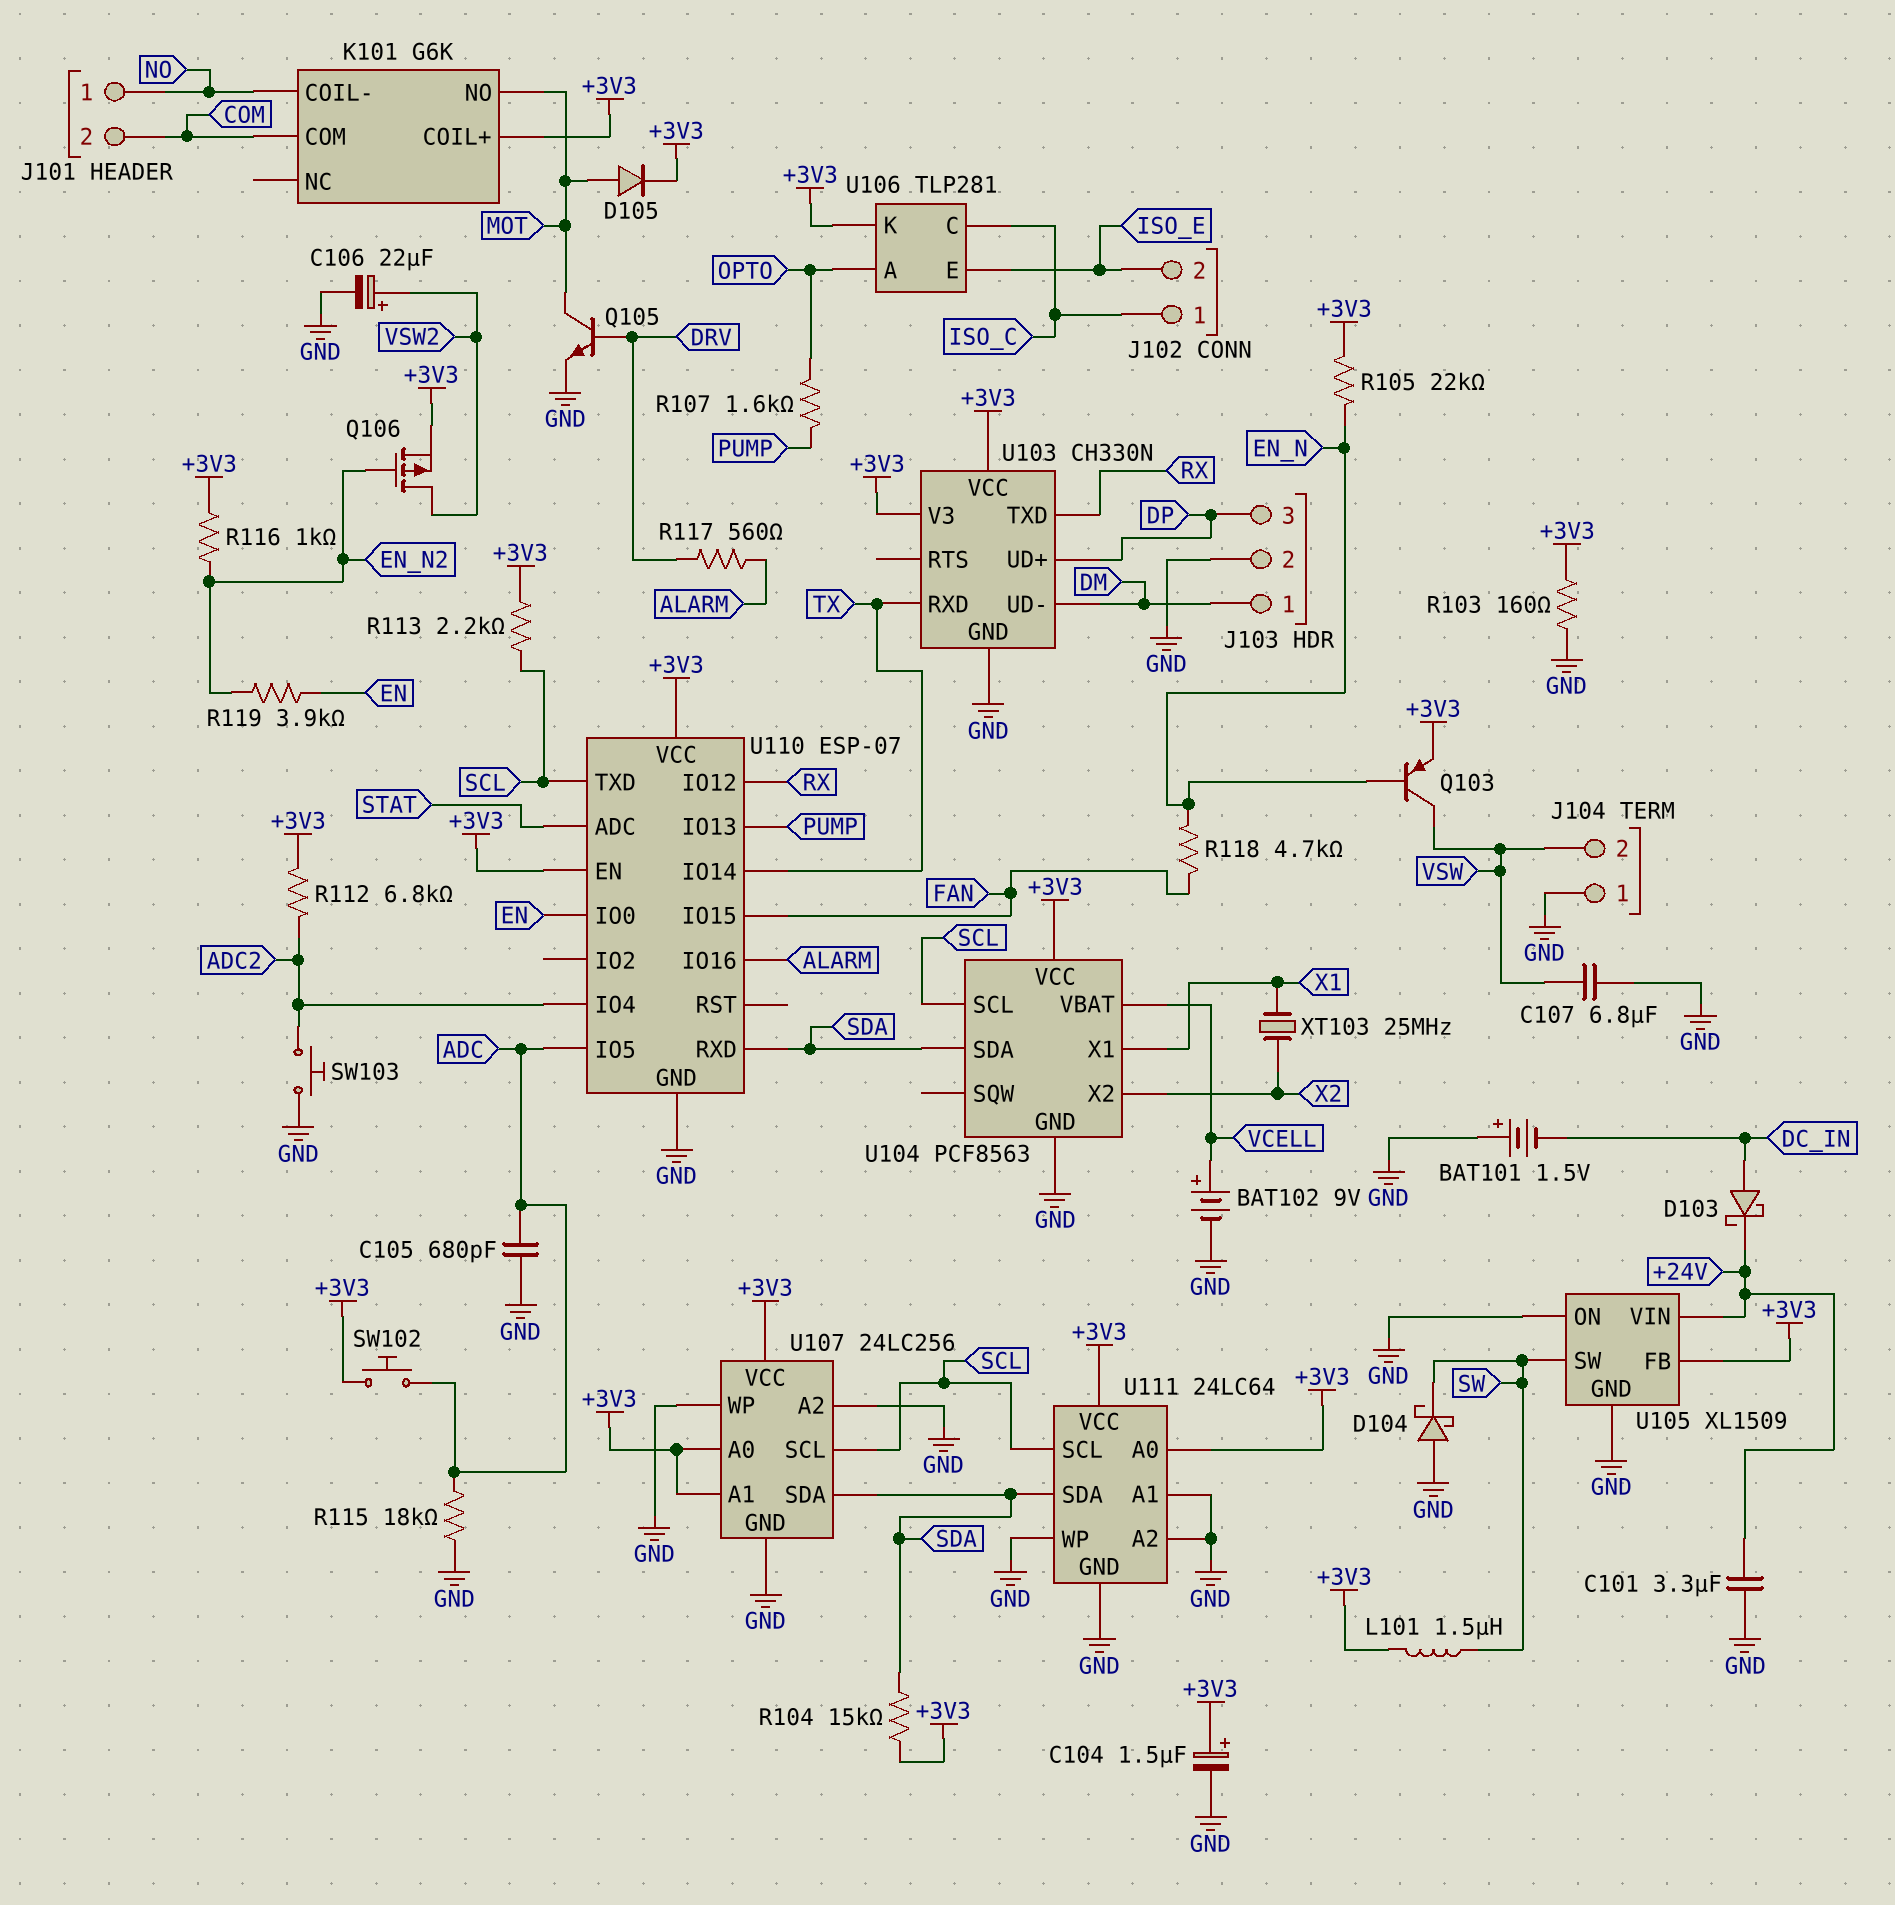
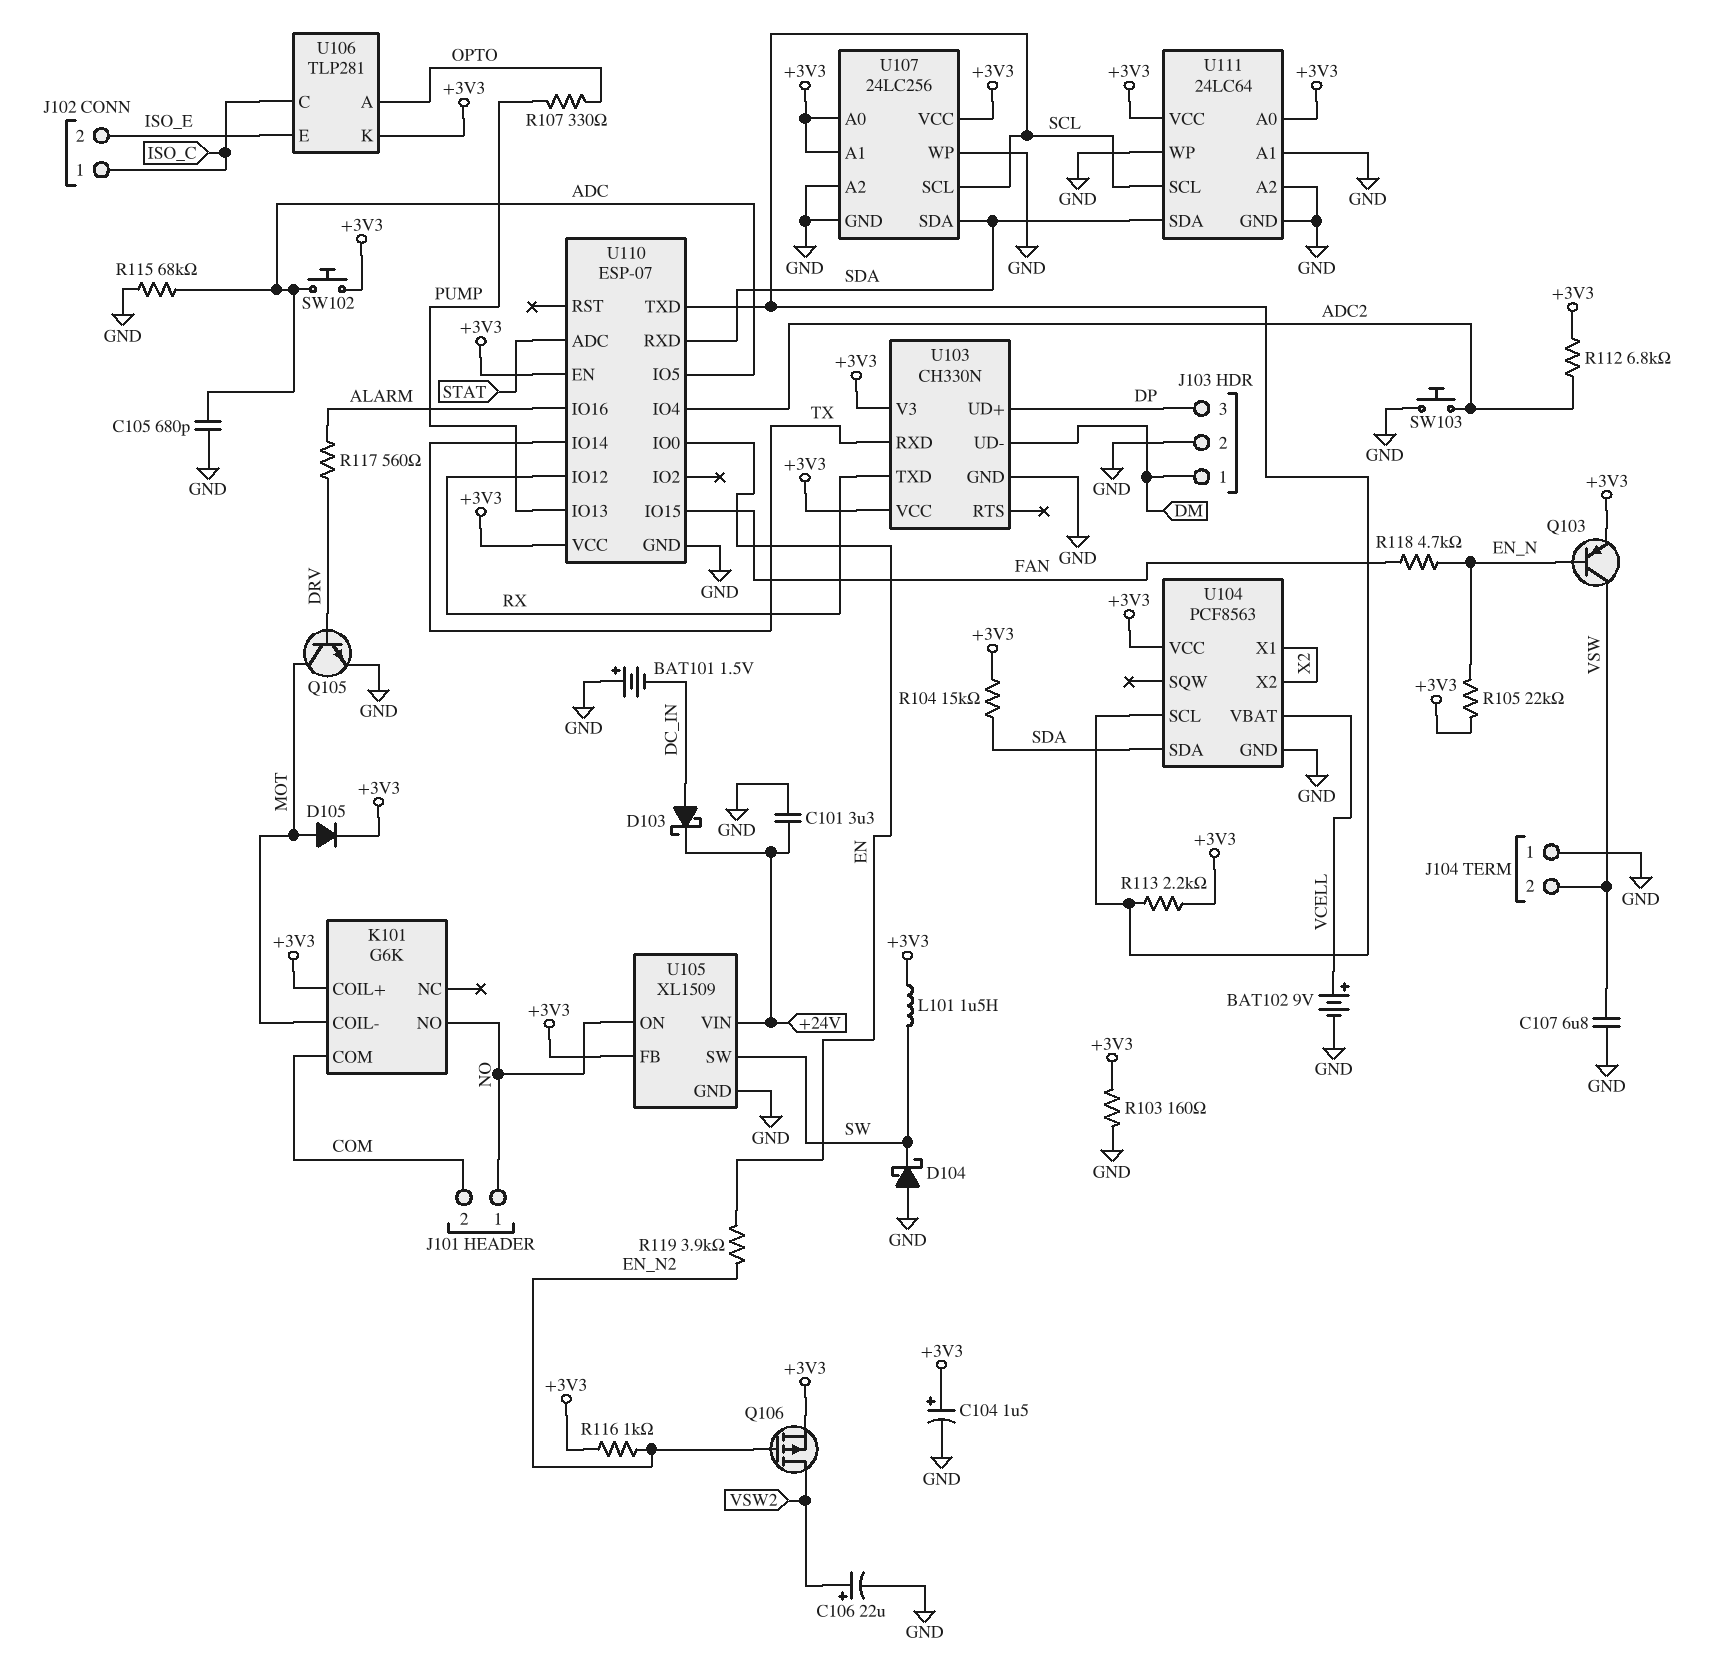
K101 pin COIL-: NO -> MOT
K101 pin NO: MOT -> NO
R107: 1.6k (OPTO, PUMP) -> 330 (OPTO, PUMP)
R115: 18k (ADC, GND) -> 68k (ADC, GND)
U104 pin X1: X1 -> X2
U105 pin ON: GND -> NO
XT103: 25MHz (X1, X2) -> none

